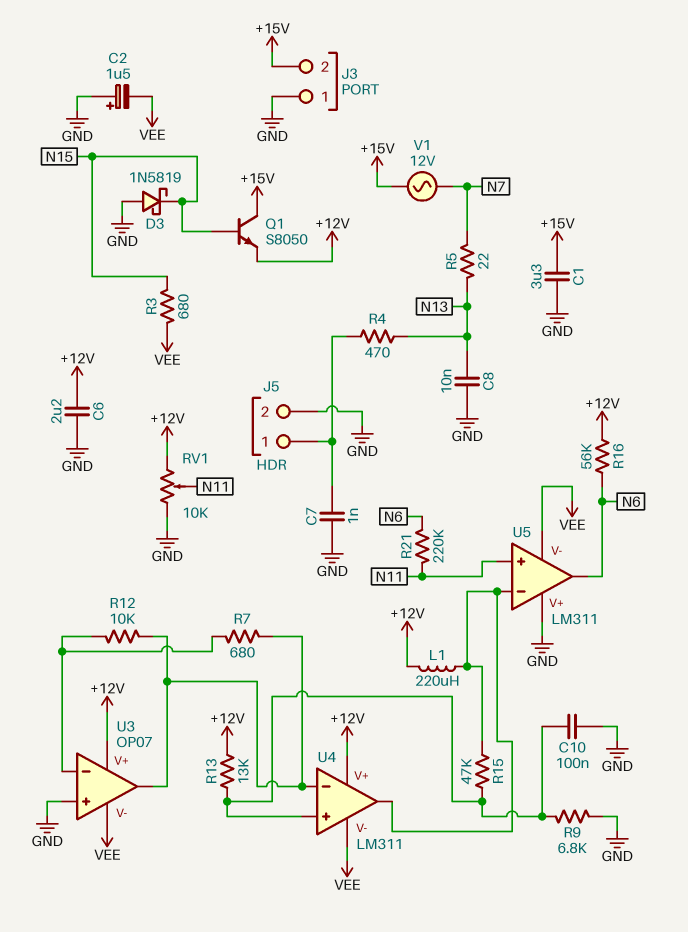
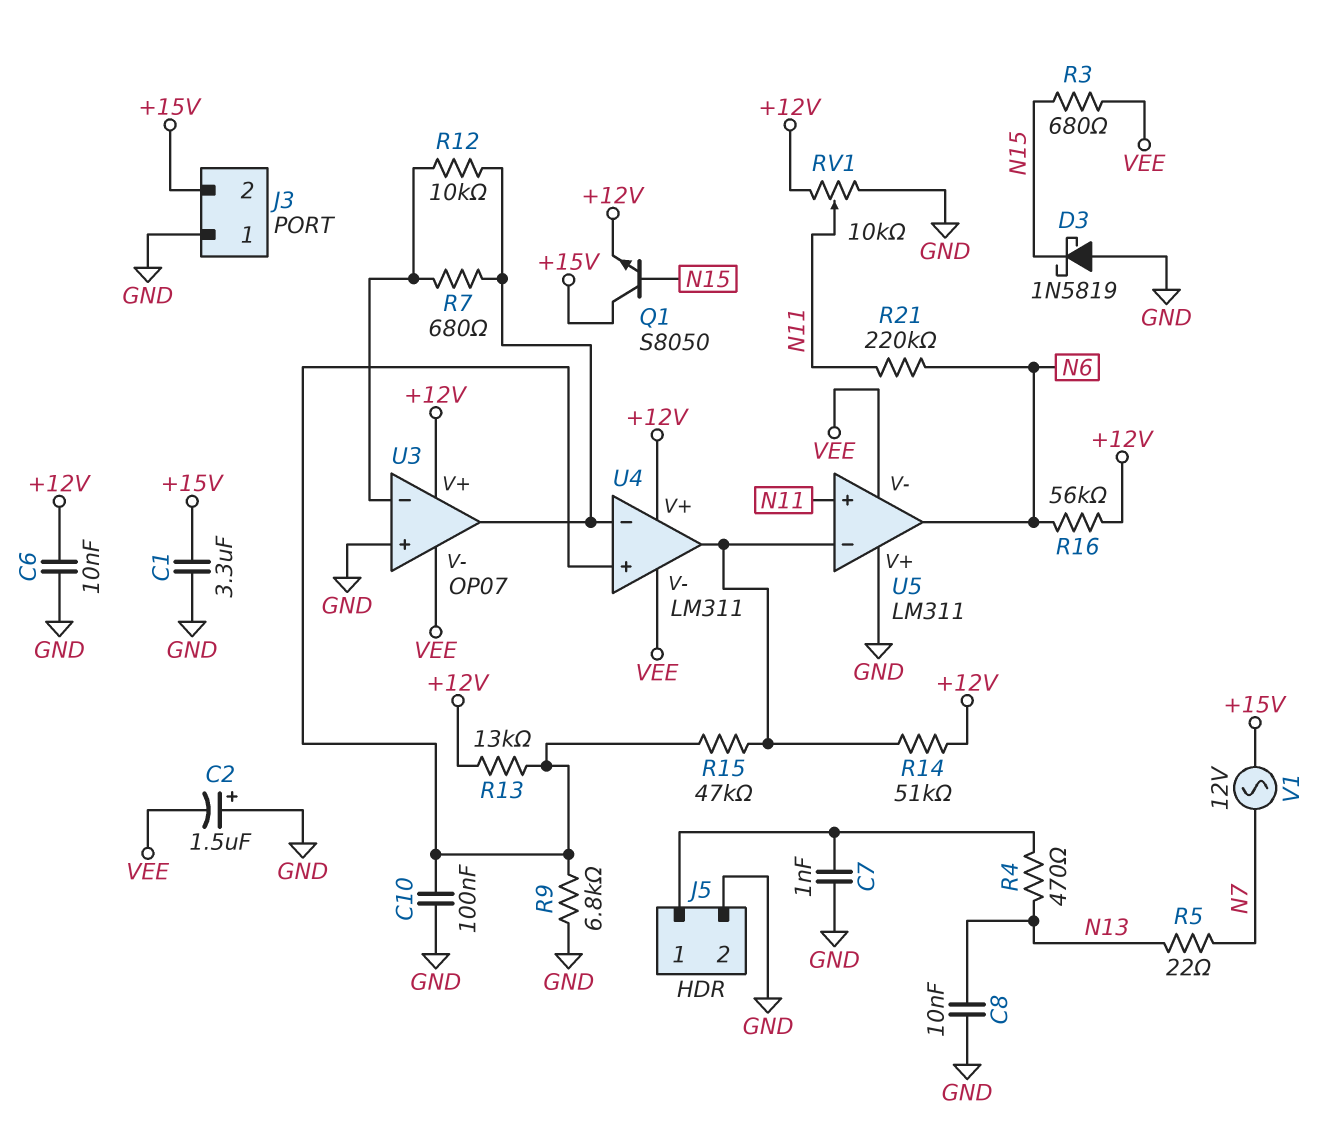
C6: 2.2uF (+12V, GND) -> 10nF (+12V, GND)
L1: 220uH (+12V, U4/out) -> none
R14: none -> 51k (+12V, U4/out)

